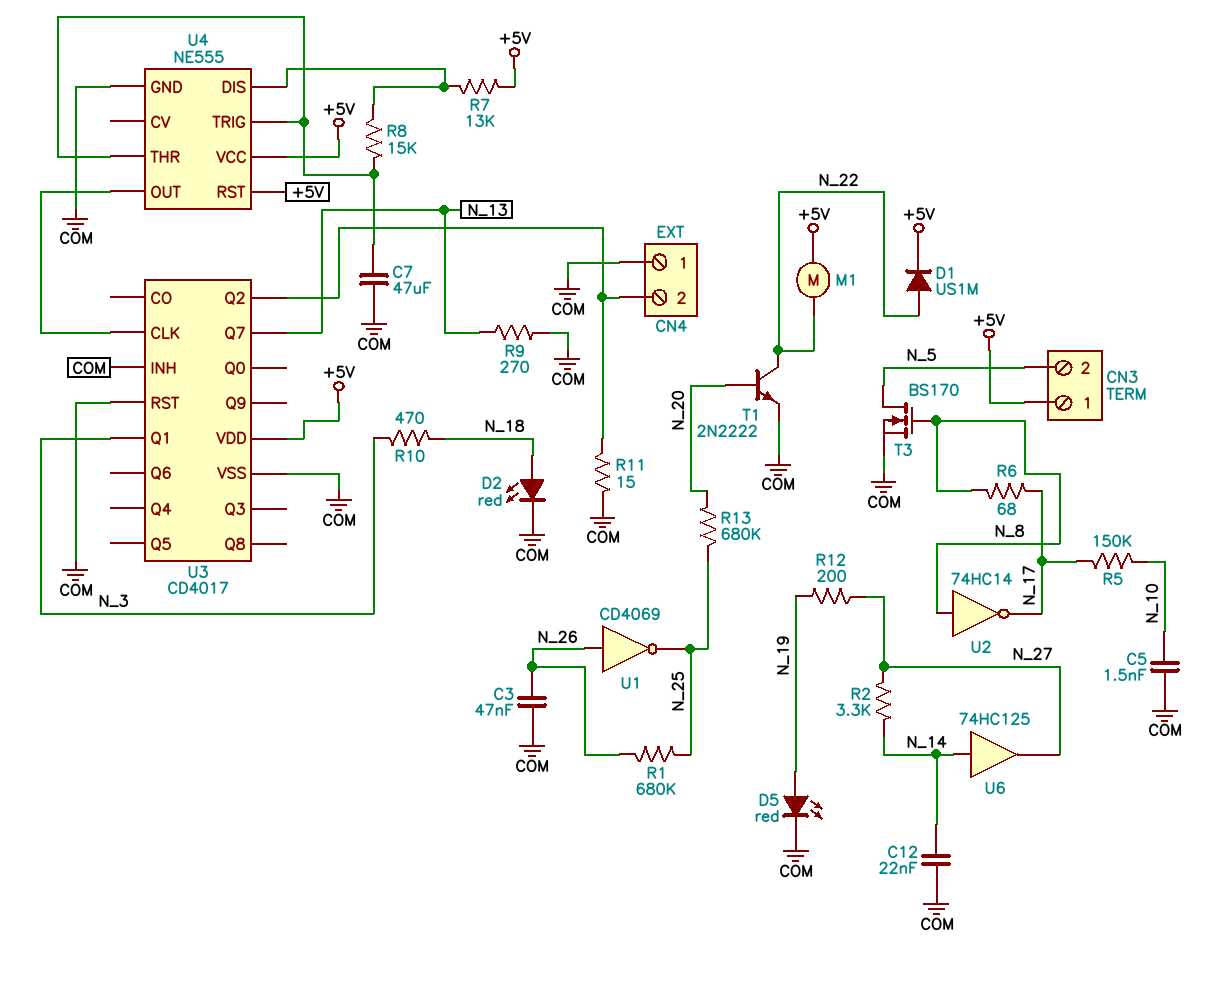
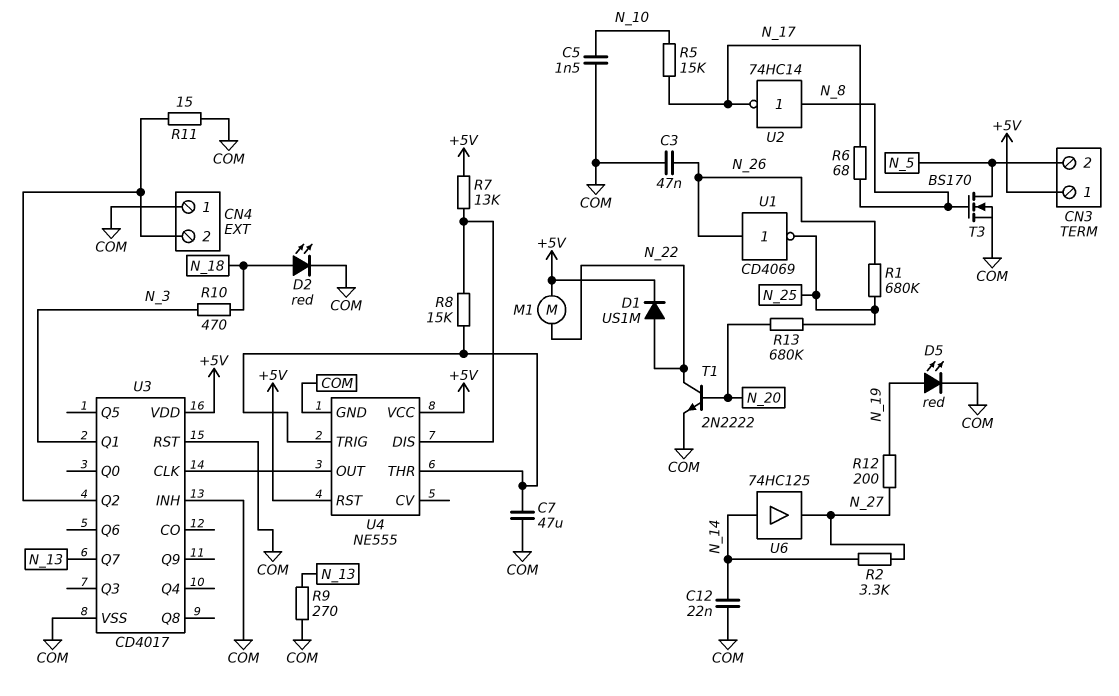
R5: 150k (N_10, N_17) -> 15k (N_10, N_17)

